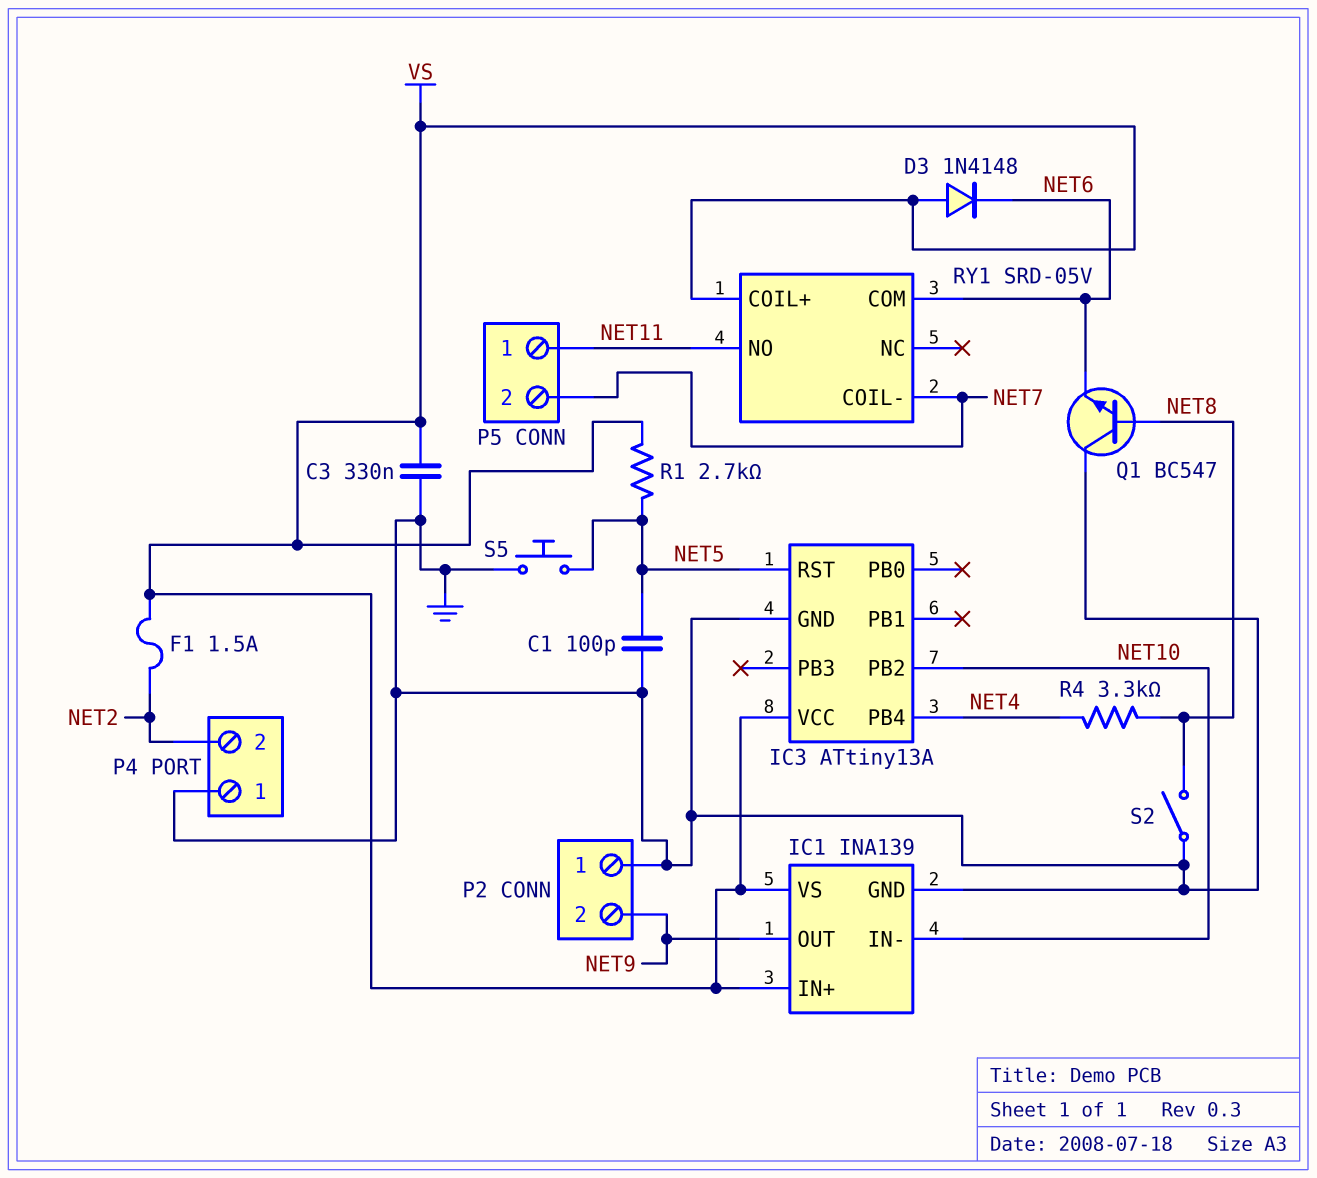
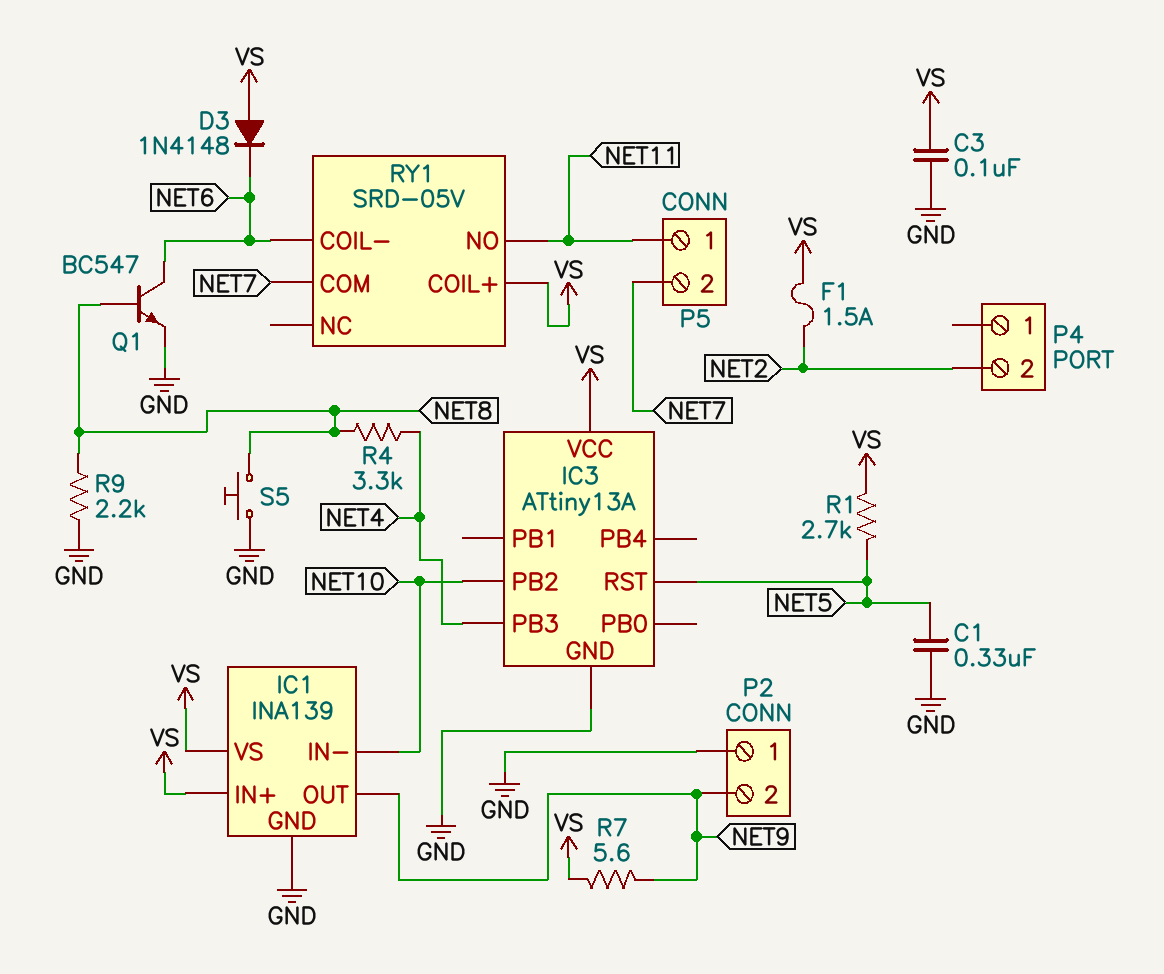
C1: 100pF (GND, NET5) -> 330nF (GND, NET5)
C3: 330nF (GND, VS) -> 100nF (GND, VS)
IC3 pin PB3: none -> NET4
IC3 pin PB4: NET4 -> none
P4 pin 1: GND -> none
Q1: NPN BC547 (B NET8, C GND, E NET6) -> NPN BC547 (B NET8, C NET6, E GND)
R7: none -> 5.6 (NET9, VS)
R9: none -> 2.2k (GND, NET8)
RY1 pin COIL-: NET7 -> NET6
RY1 pin COM: NET6 -> NET7
S2: switch (GND, NET8) -> none
S5: button (GND, NET5) -> button (GND, NET8)

